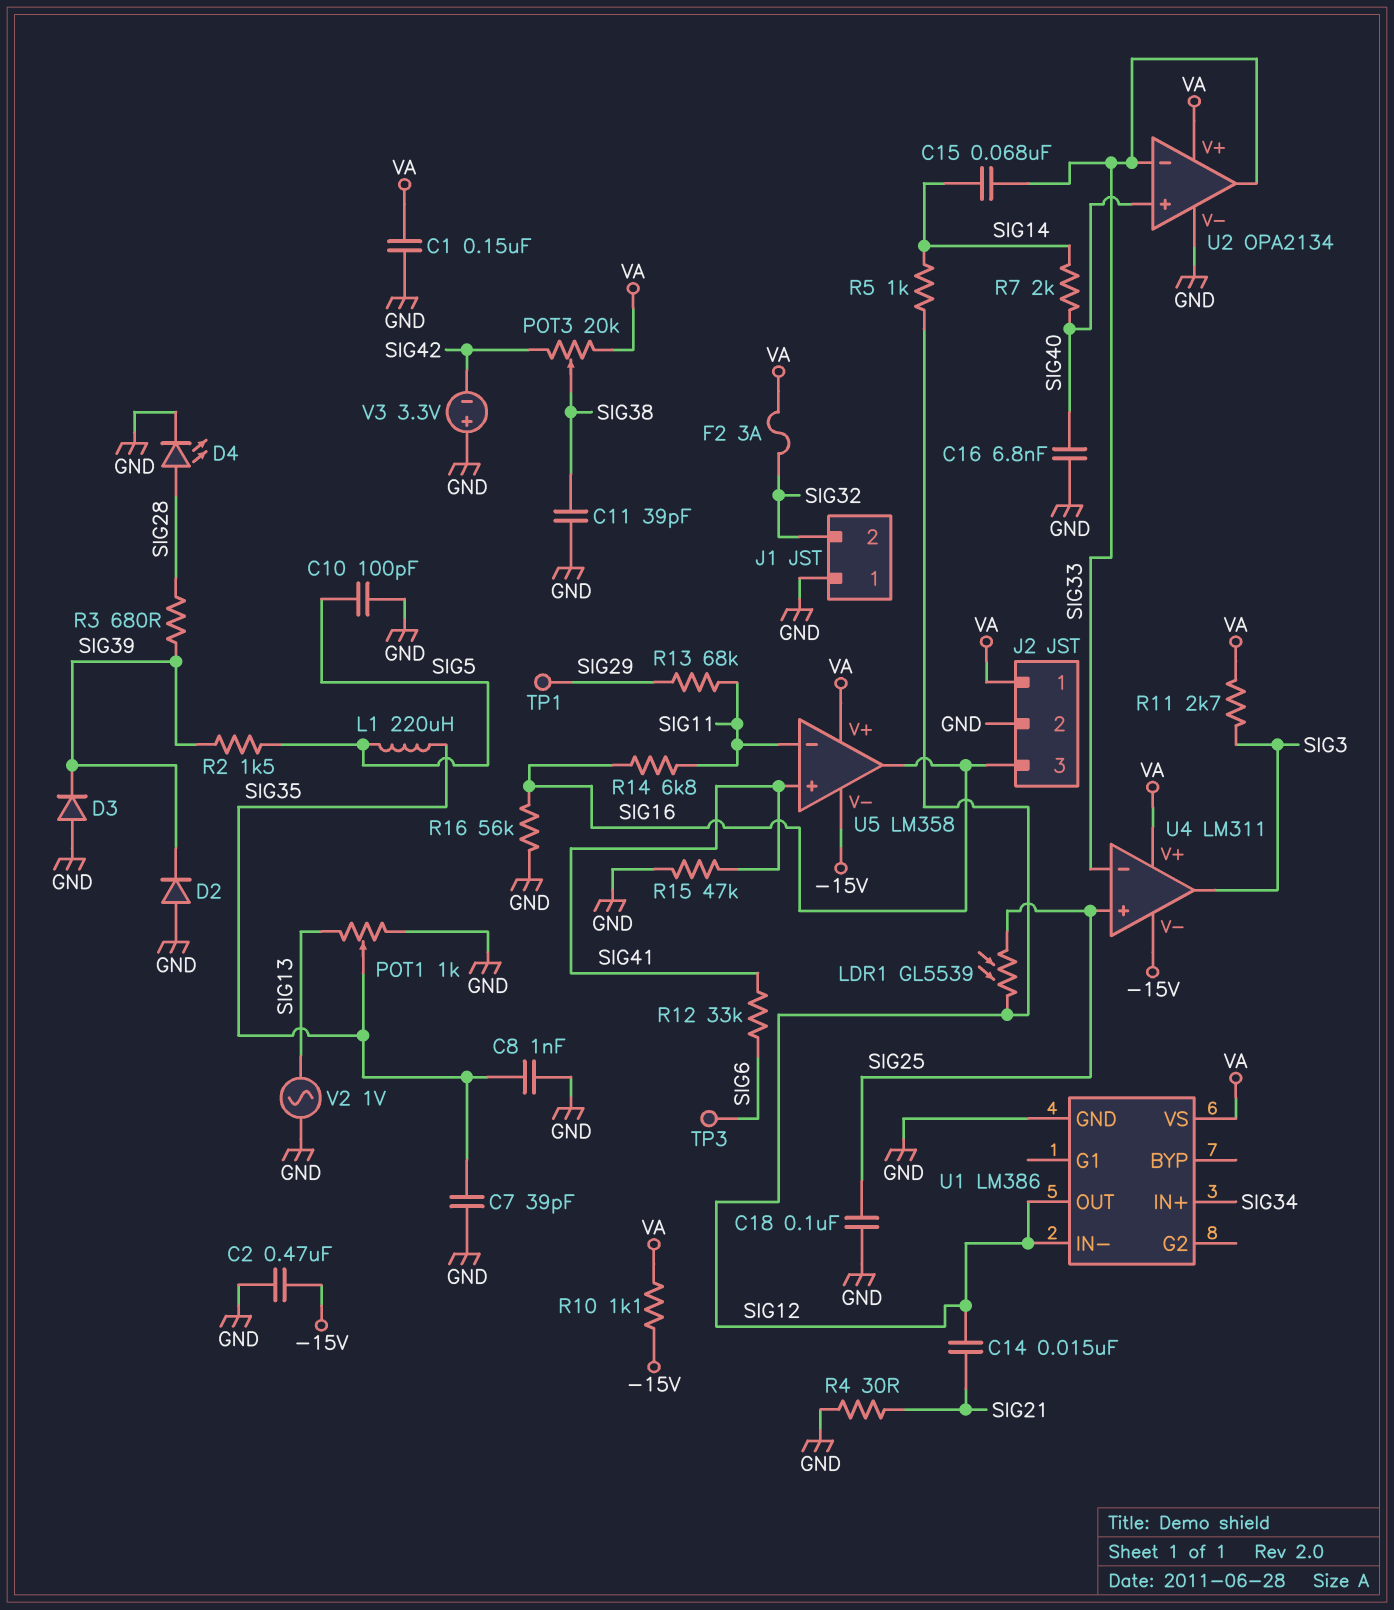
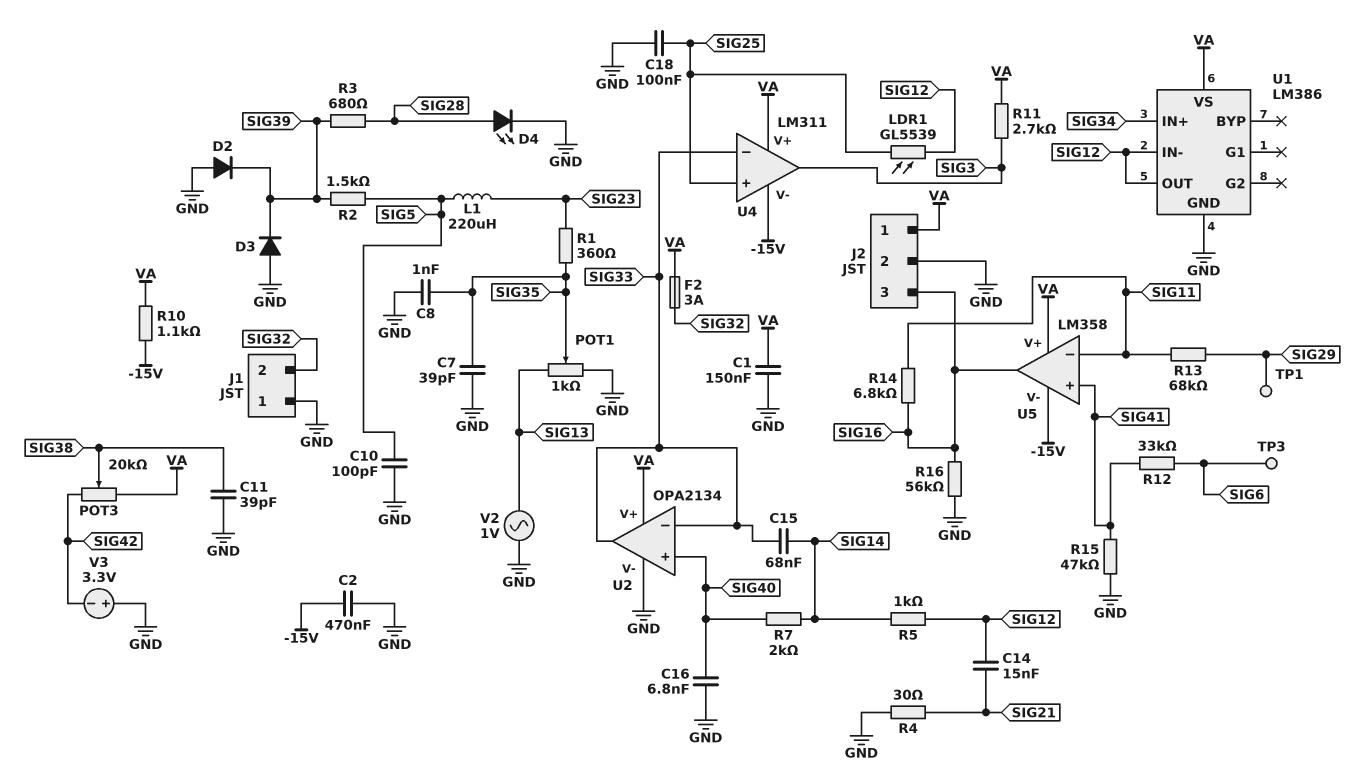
L1: 220uH (SIG5, SIG35) -> 220uH (SIG5, SIG23)
R1: none -> 360 (SIG23, SIG35)

